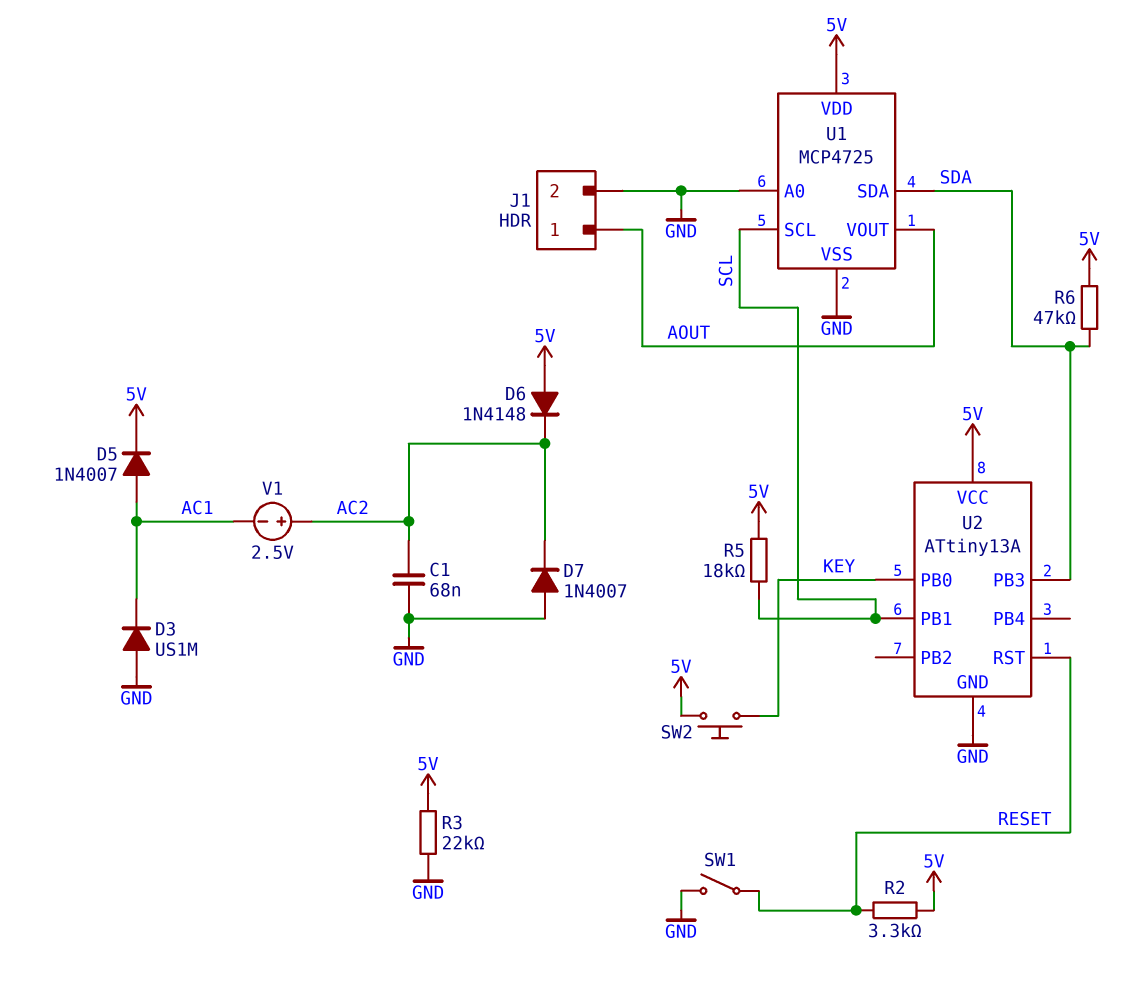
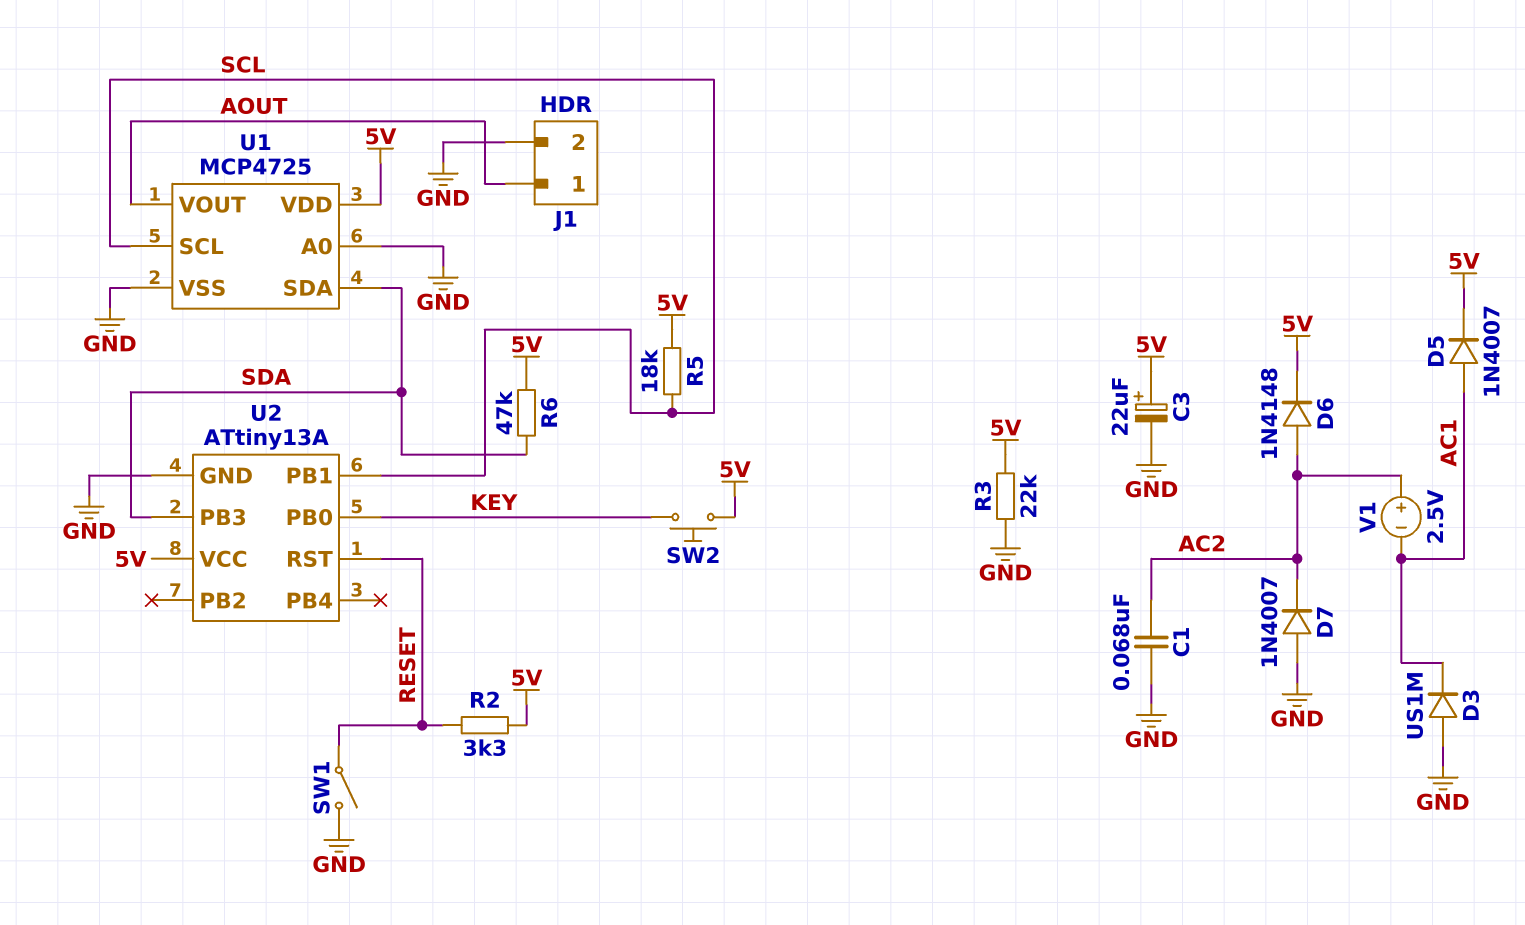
C3: none -> 22uF (plus 5V, minus GND)
D6: diode 1N4148 (A 5V, K AC2) -> diode 1N4148 (A AC2, K 5V)

